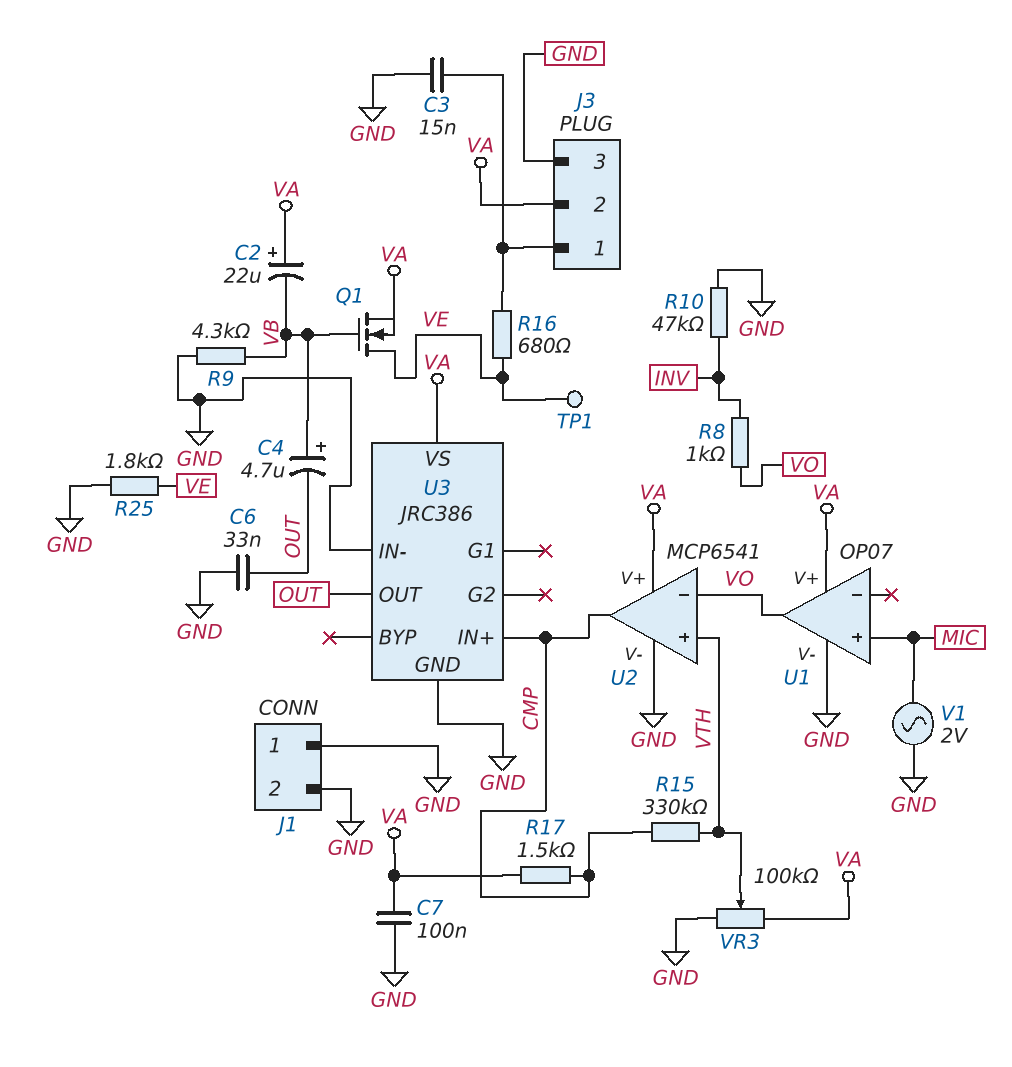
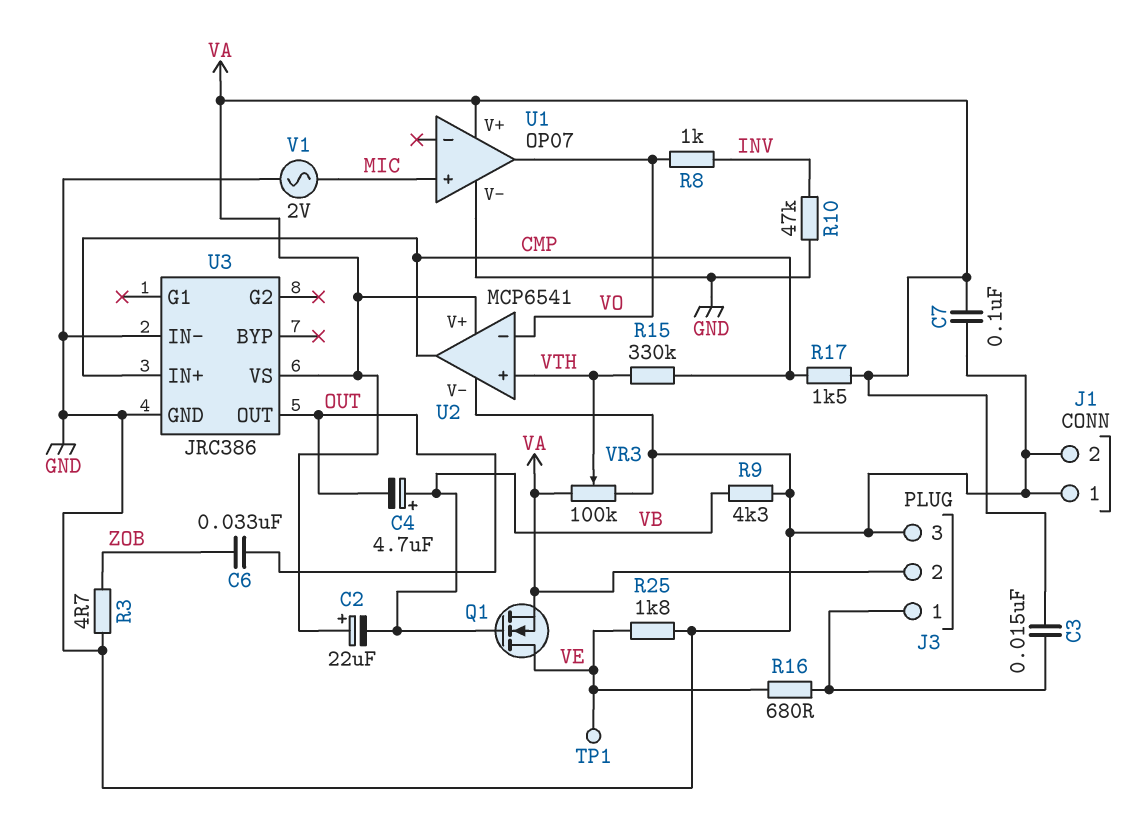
C3: 15nF (GND, J3/1) -> 15nF (J3/1, VA)
C6: 33nF (GND, OUT) -> 33nF (OUT, ZOB)
R3: none -> 4.7 (GND, ZOB)

